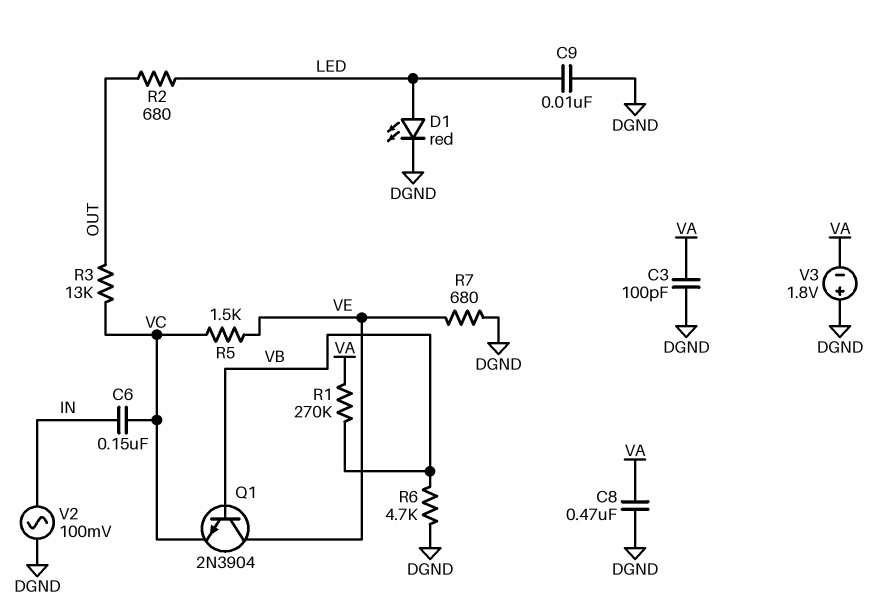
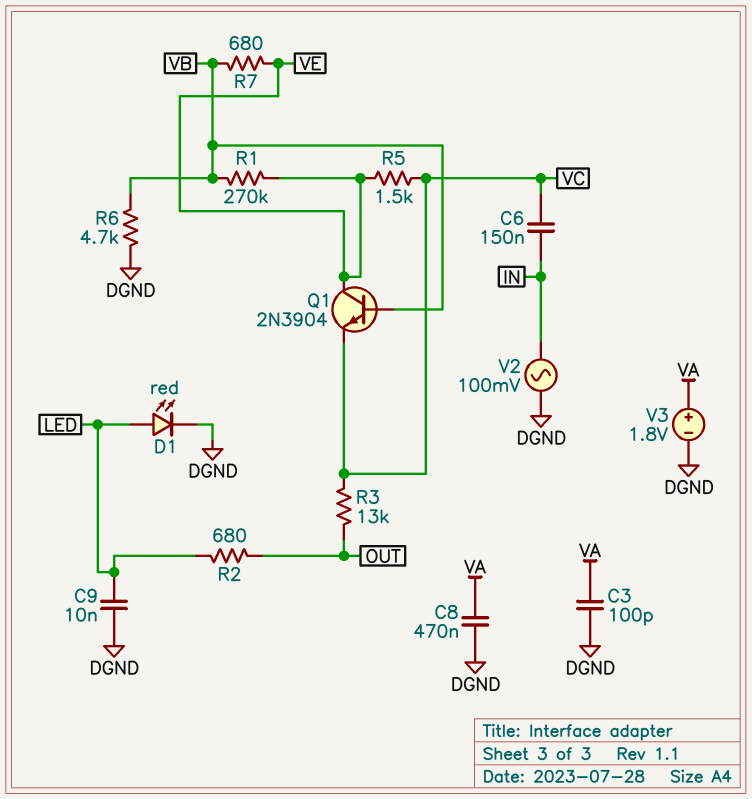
R1: 270k (VA, VB) -> 270k (VB, VE)
R7: 680 (DGND, VE) -> 680 (VB, VE)
V3: 1.8V (plus DGND, minus VA) -> 1.8V (plus VA, minus DGND)

